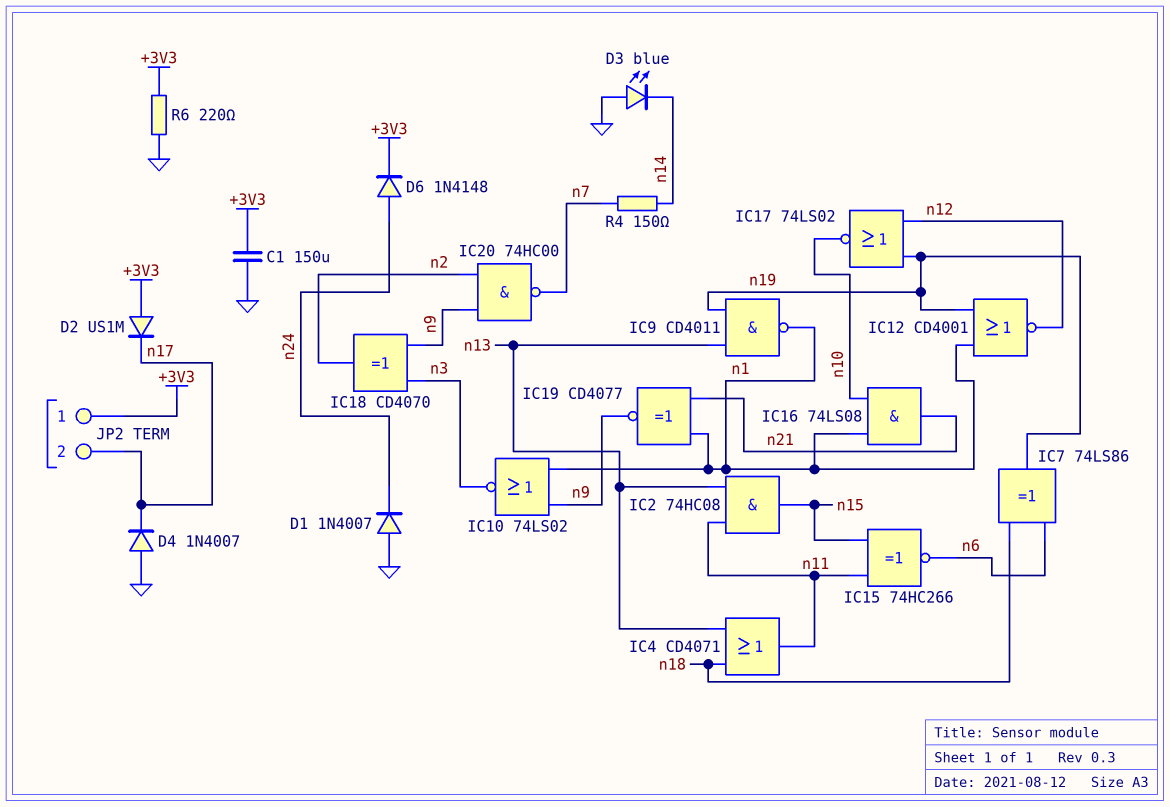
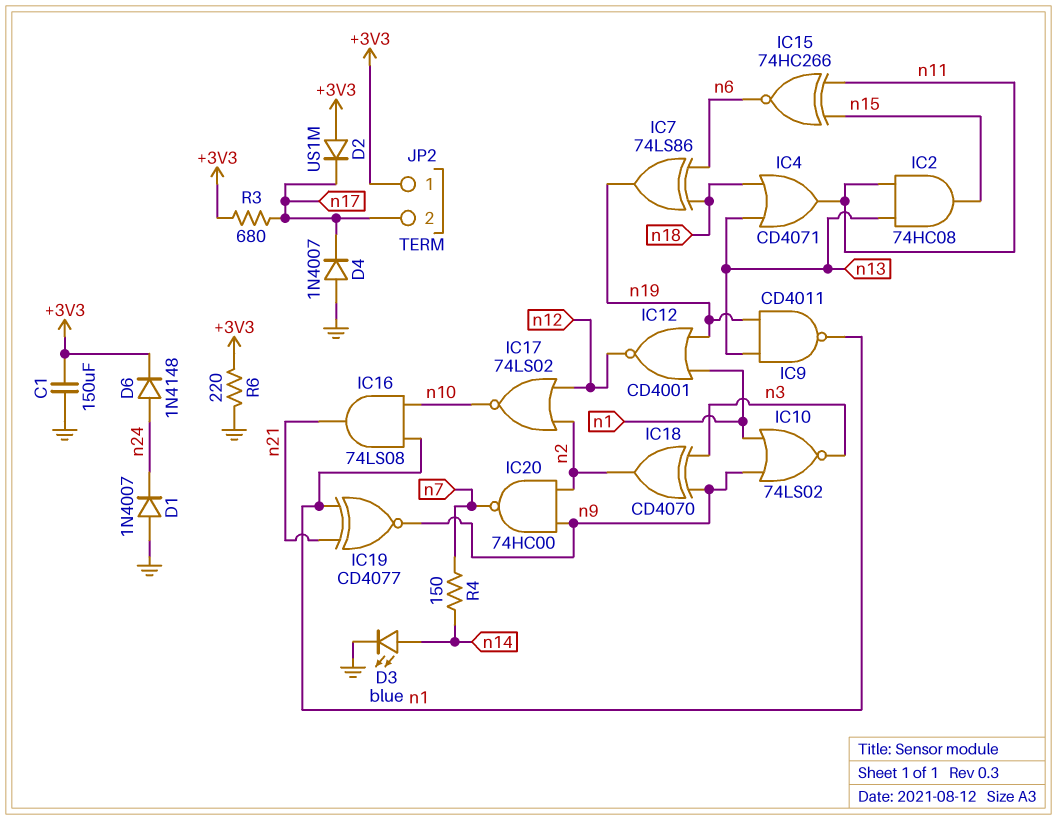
D3: LED blue (A GND, K n14) -> LED blue (A n14, K GND)
IC17: NOR 74LS02 (in n12, in n19, out n10) -> NOR 74LS02 (in n2, in n12, out n10)
R3: none -> 680 (+3V3, n17)

